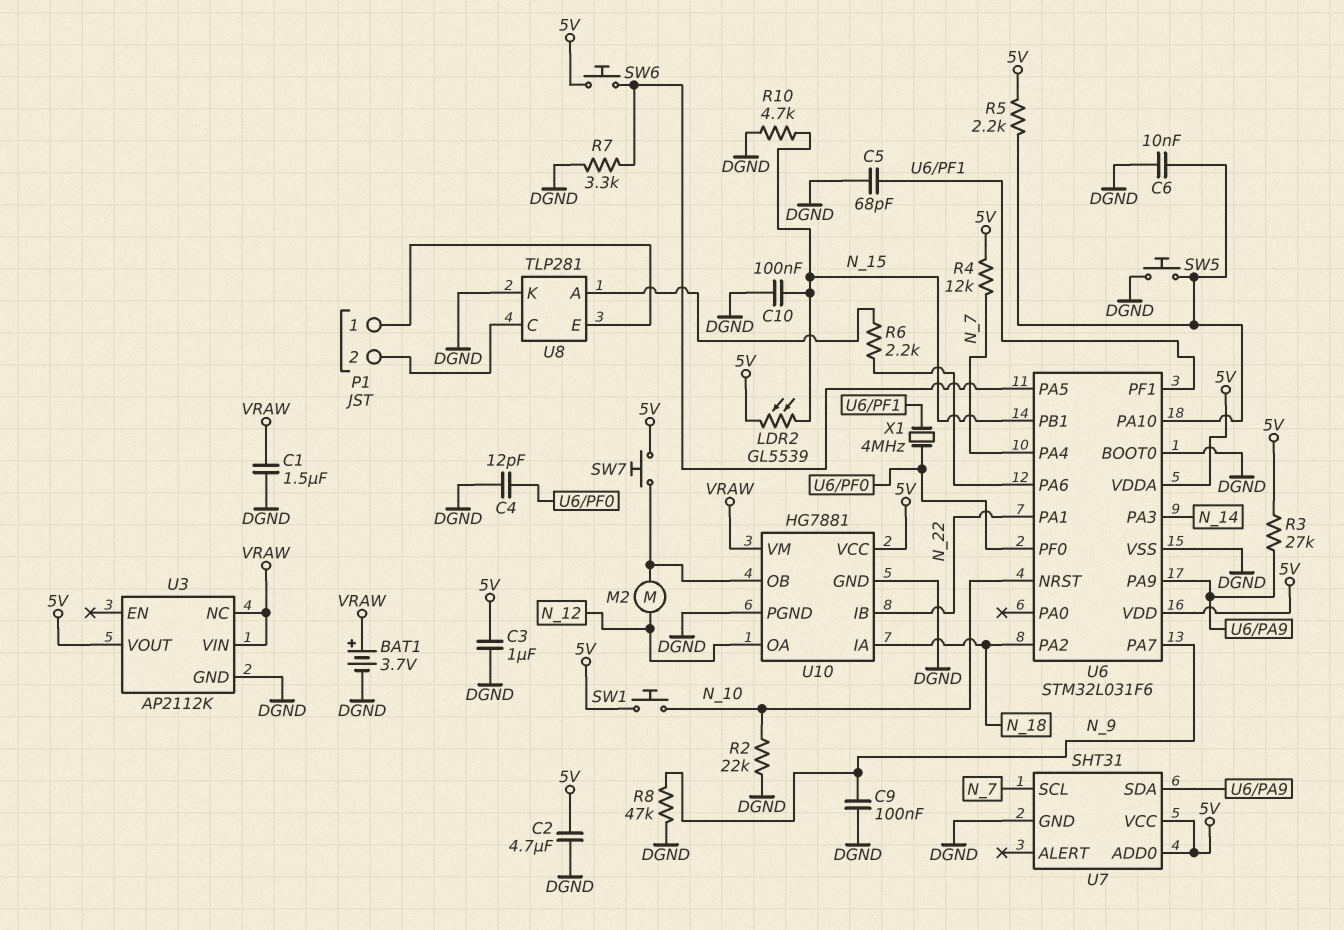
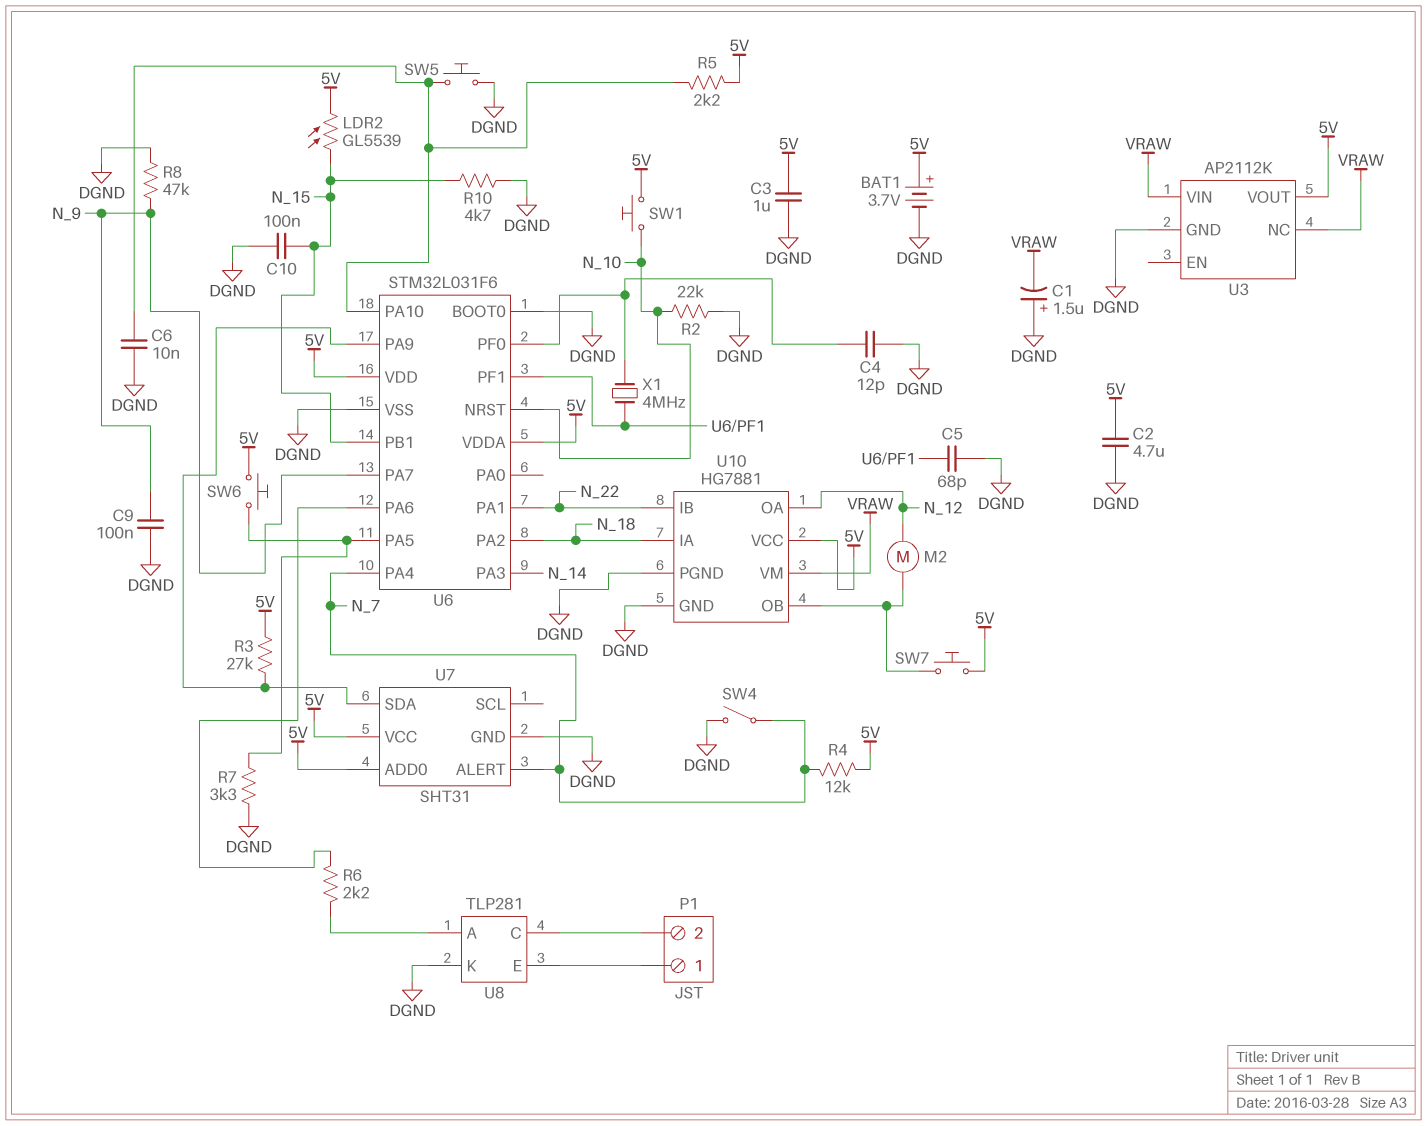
BAT1: 3.7V (plus VRAW, minus DGND) -> 3.7V (plus 5V, minus DGND)
C1: 1.5uF (DGND, VRAW) -> 1.5uF (plus DGND, minus VRAW)
SW4: none -> switch (DGND, N_7)
U7 pin ALERT: none -> N_7
U7 pin SCL: N_7 -> none

